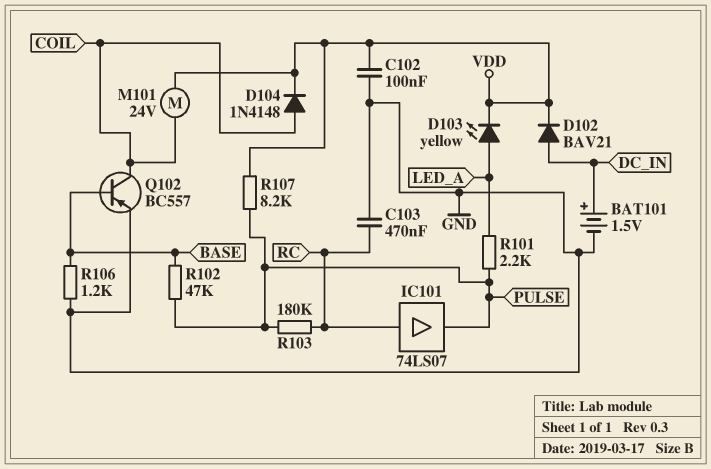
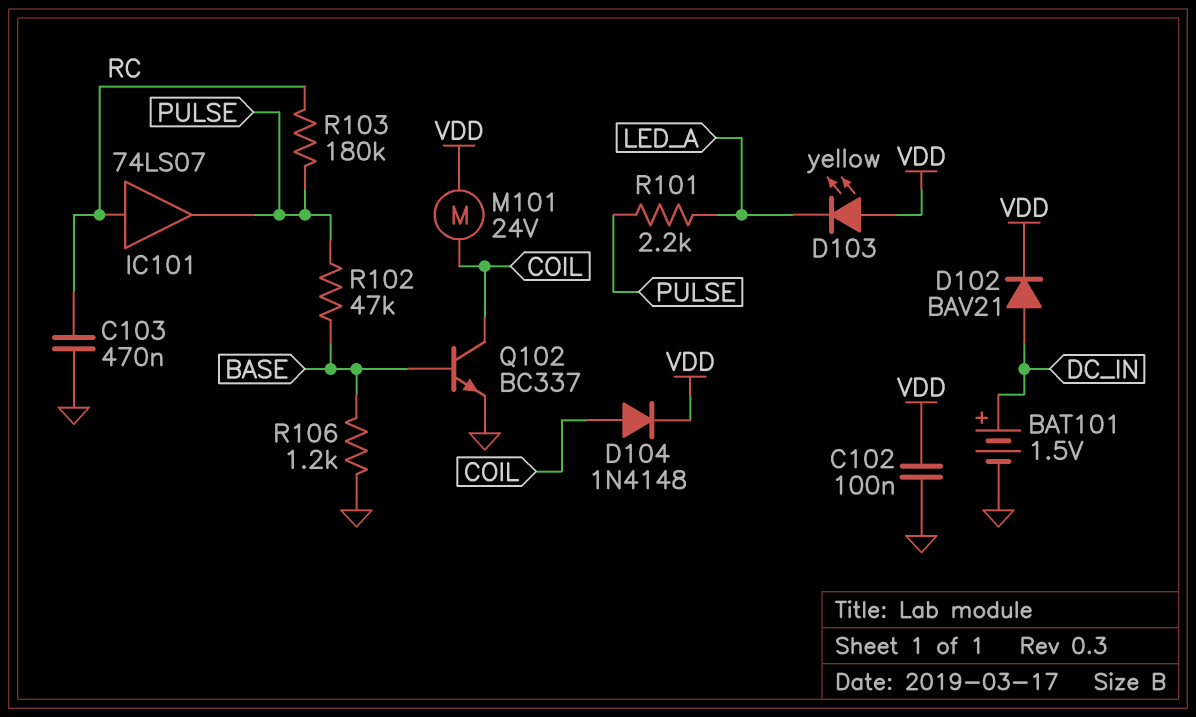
D103: LED yellow (A LED_A, K VDD) -> LED yellow (A VDD, K LED_A)
Q102: PNP BC557 (B BASE, C COIL, E GND) -> NPN BC337 (B BASE, C COIL, E GND)
R107: 8.2k (PULSE, VDD) -> none

